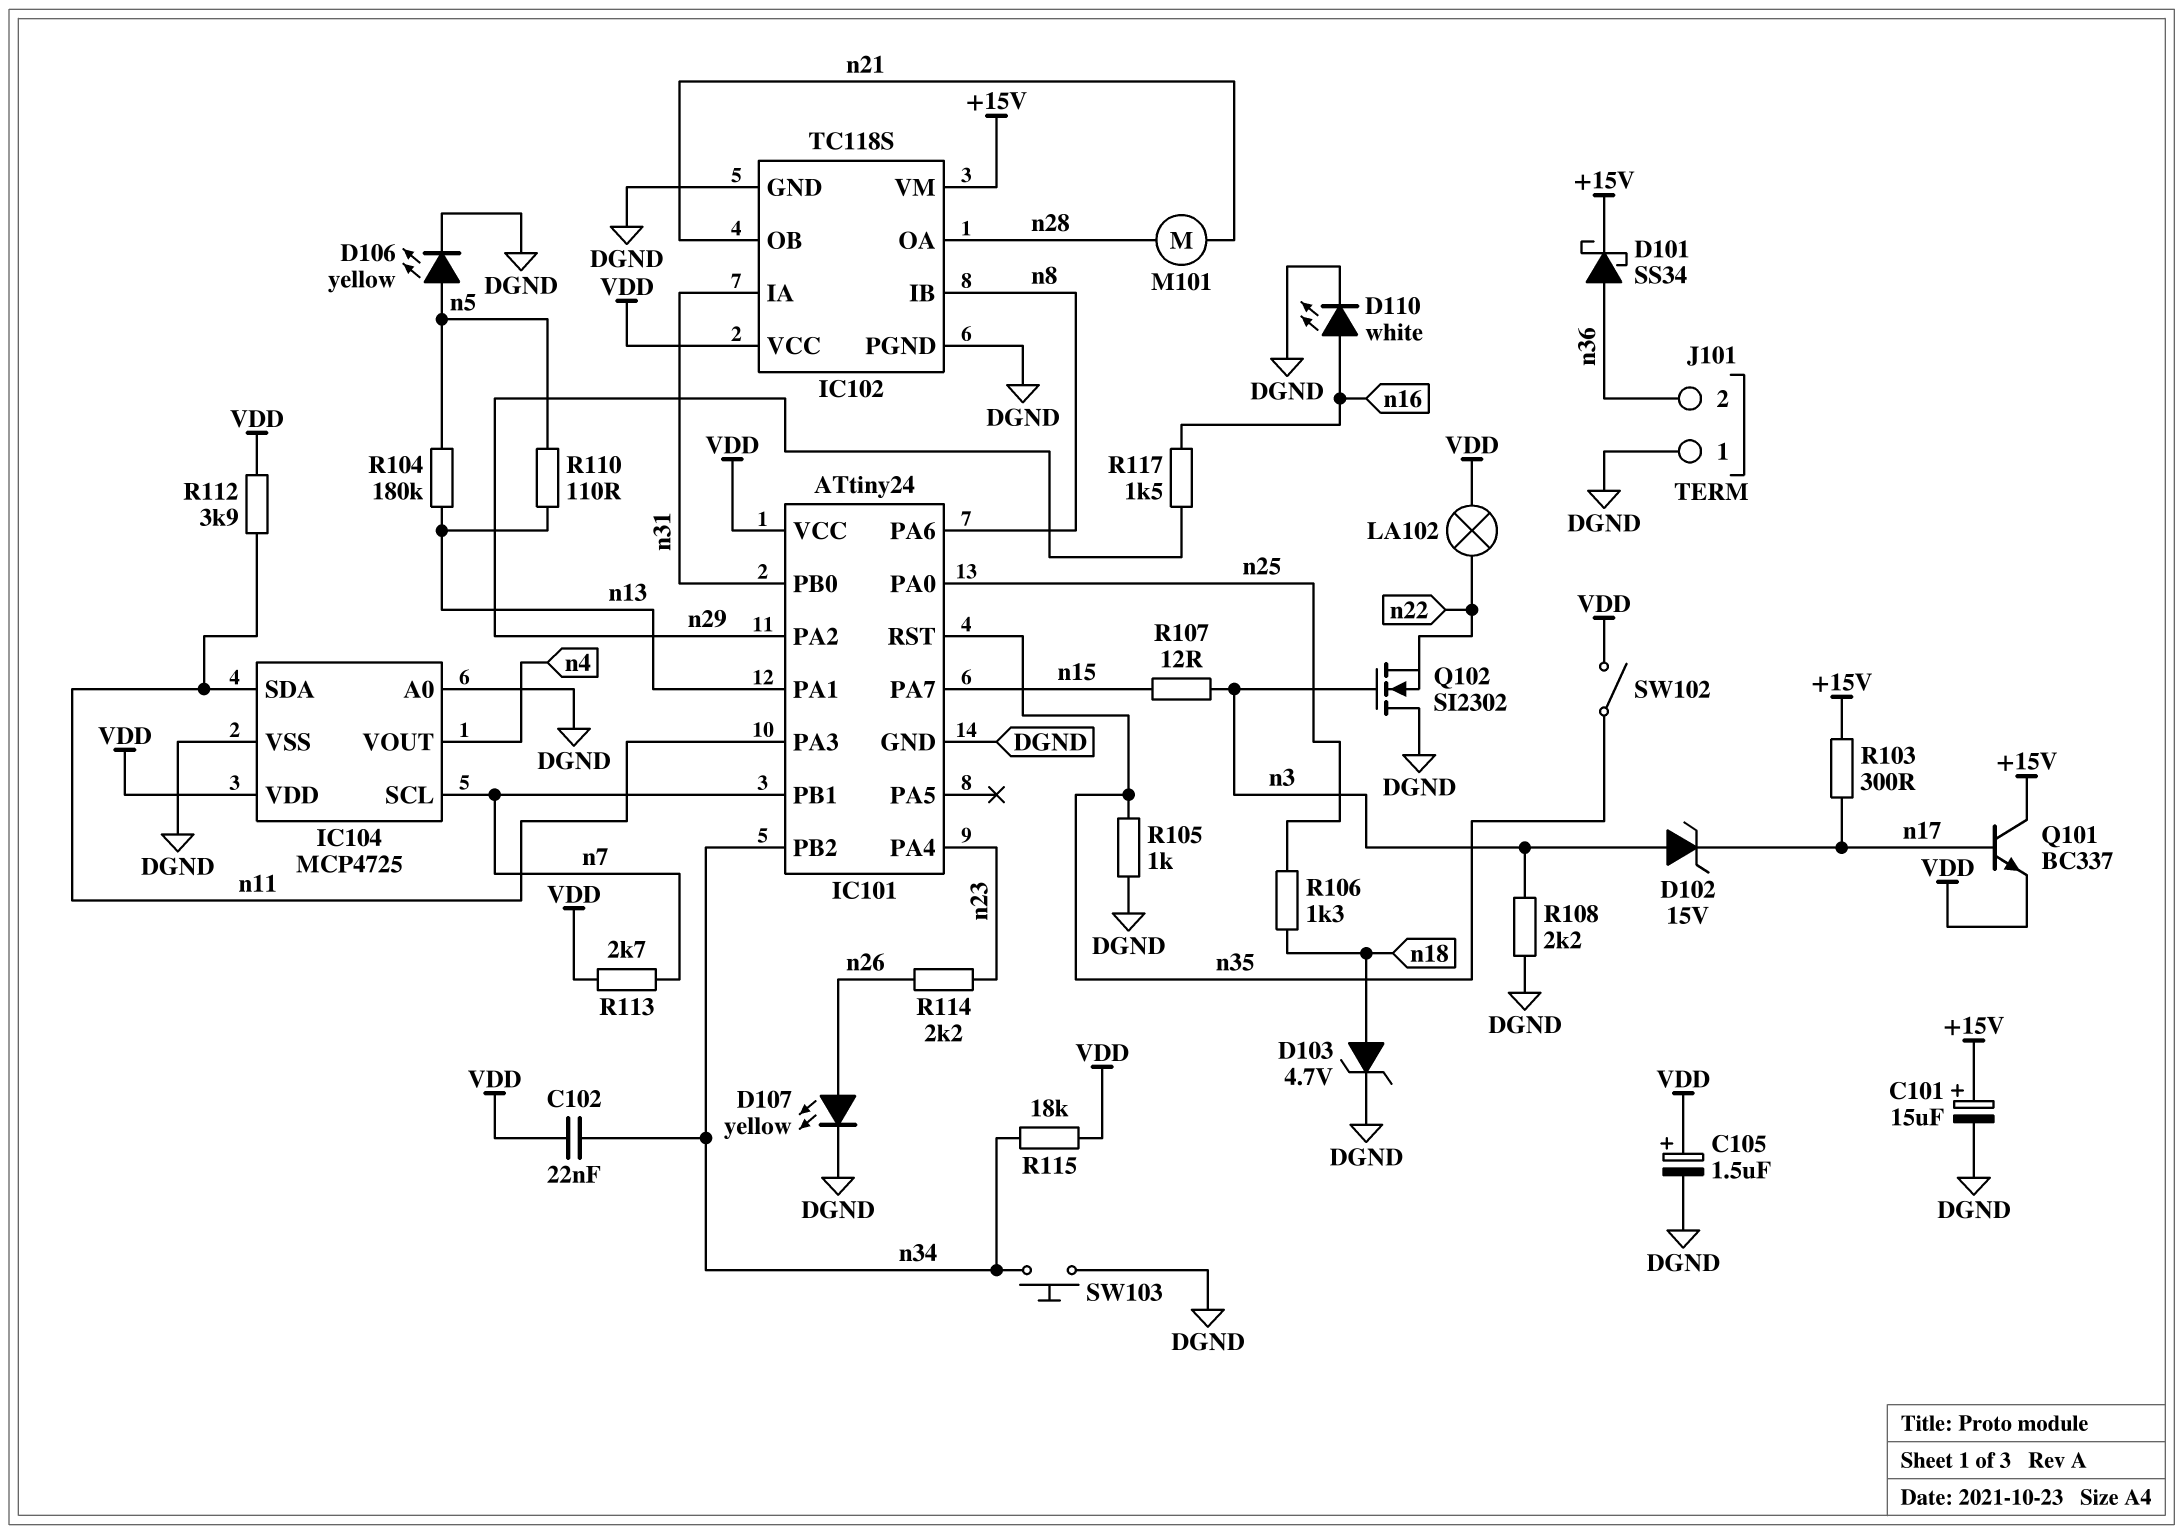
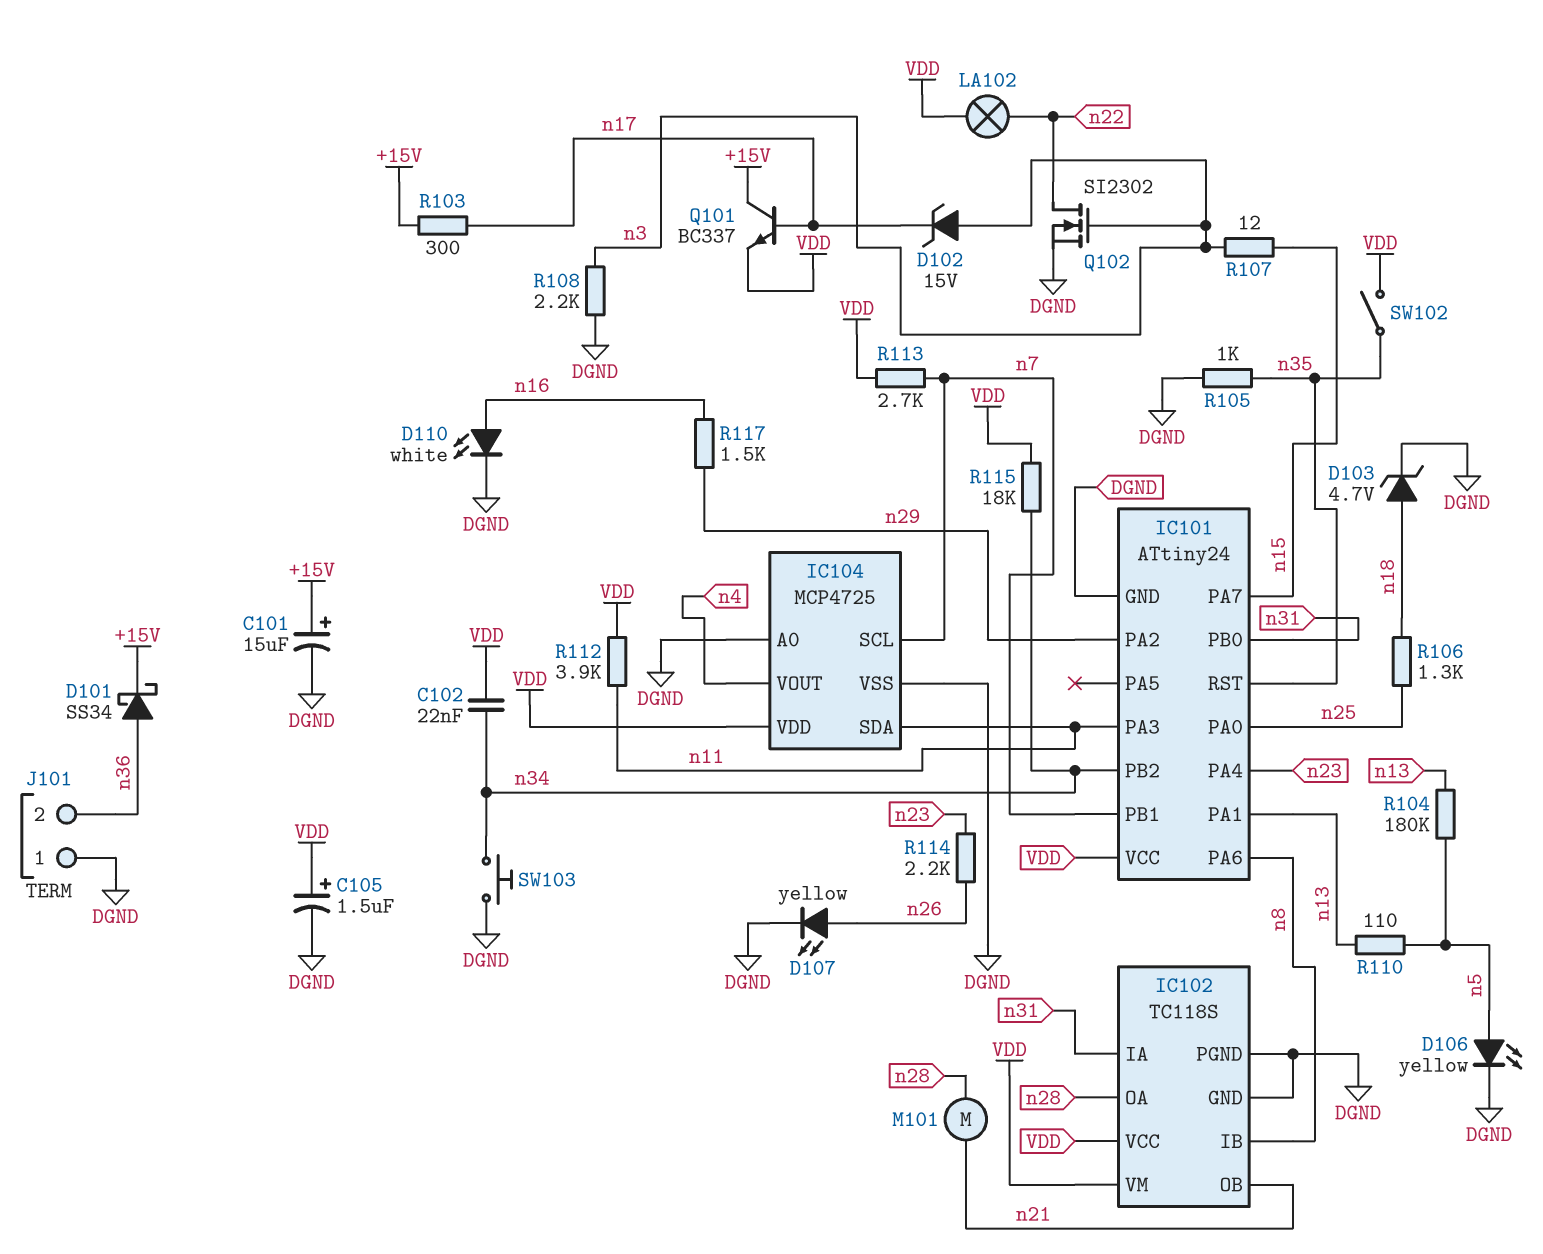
IC102 pin VM: +15V -> VDD
Q102: NMOS SI2302 (G n3, D DGND, S n22) -> NMOS SI2302 (G n3, D n22, S DGND)

